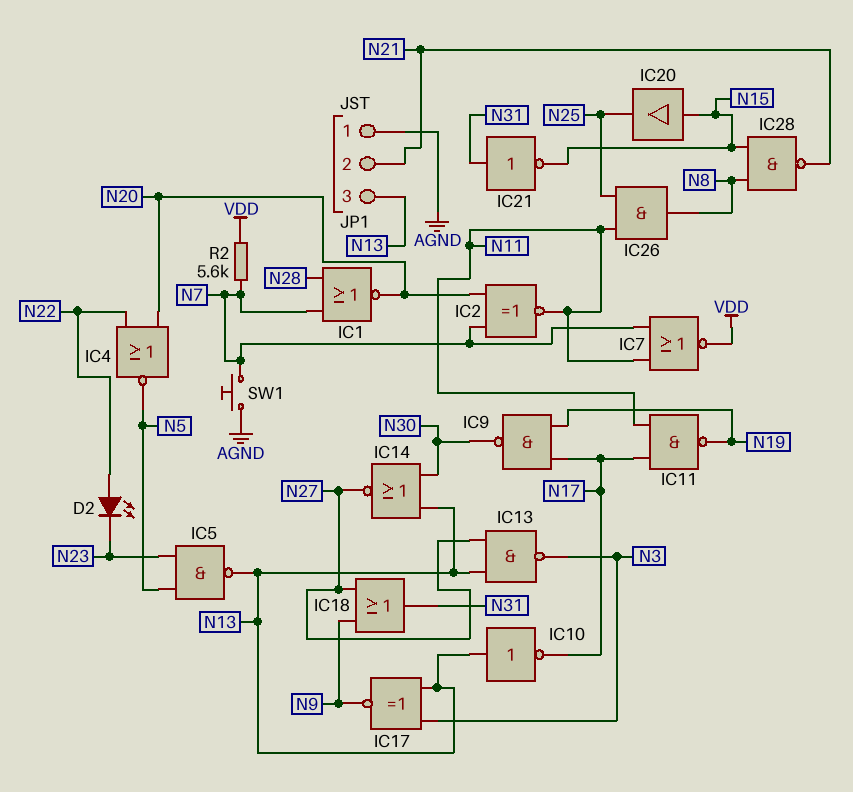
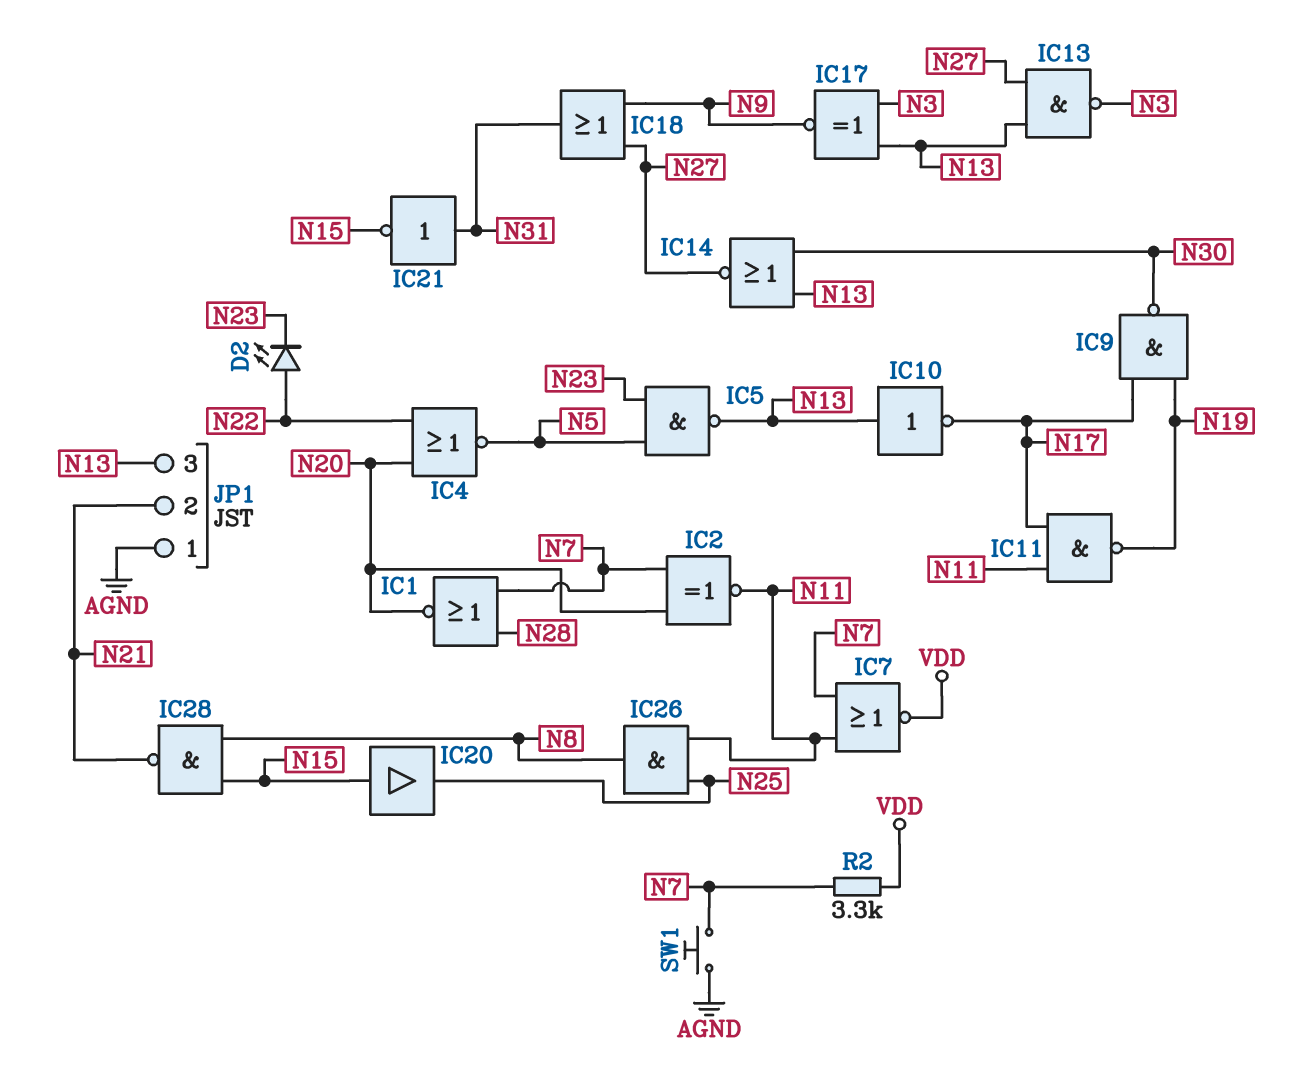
R2: 5.6k (N7, VDD) -> 3.3k (N7, VDD)

